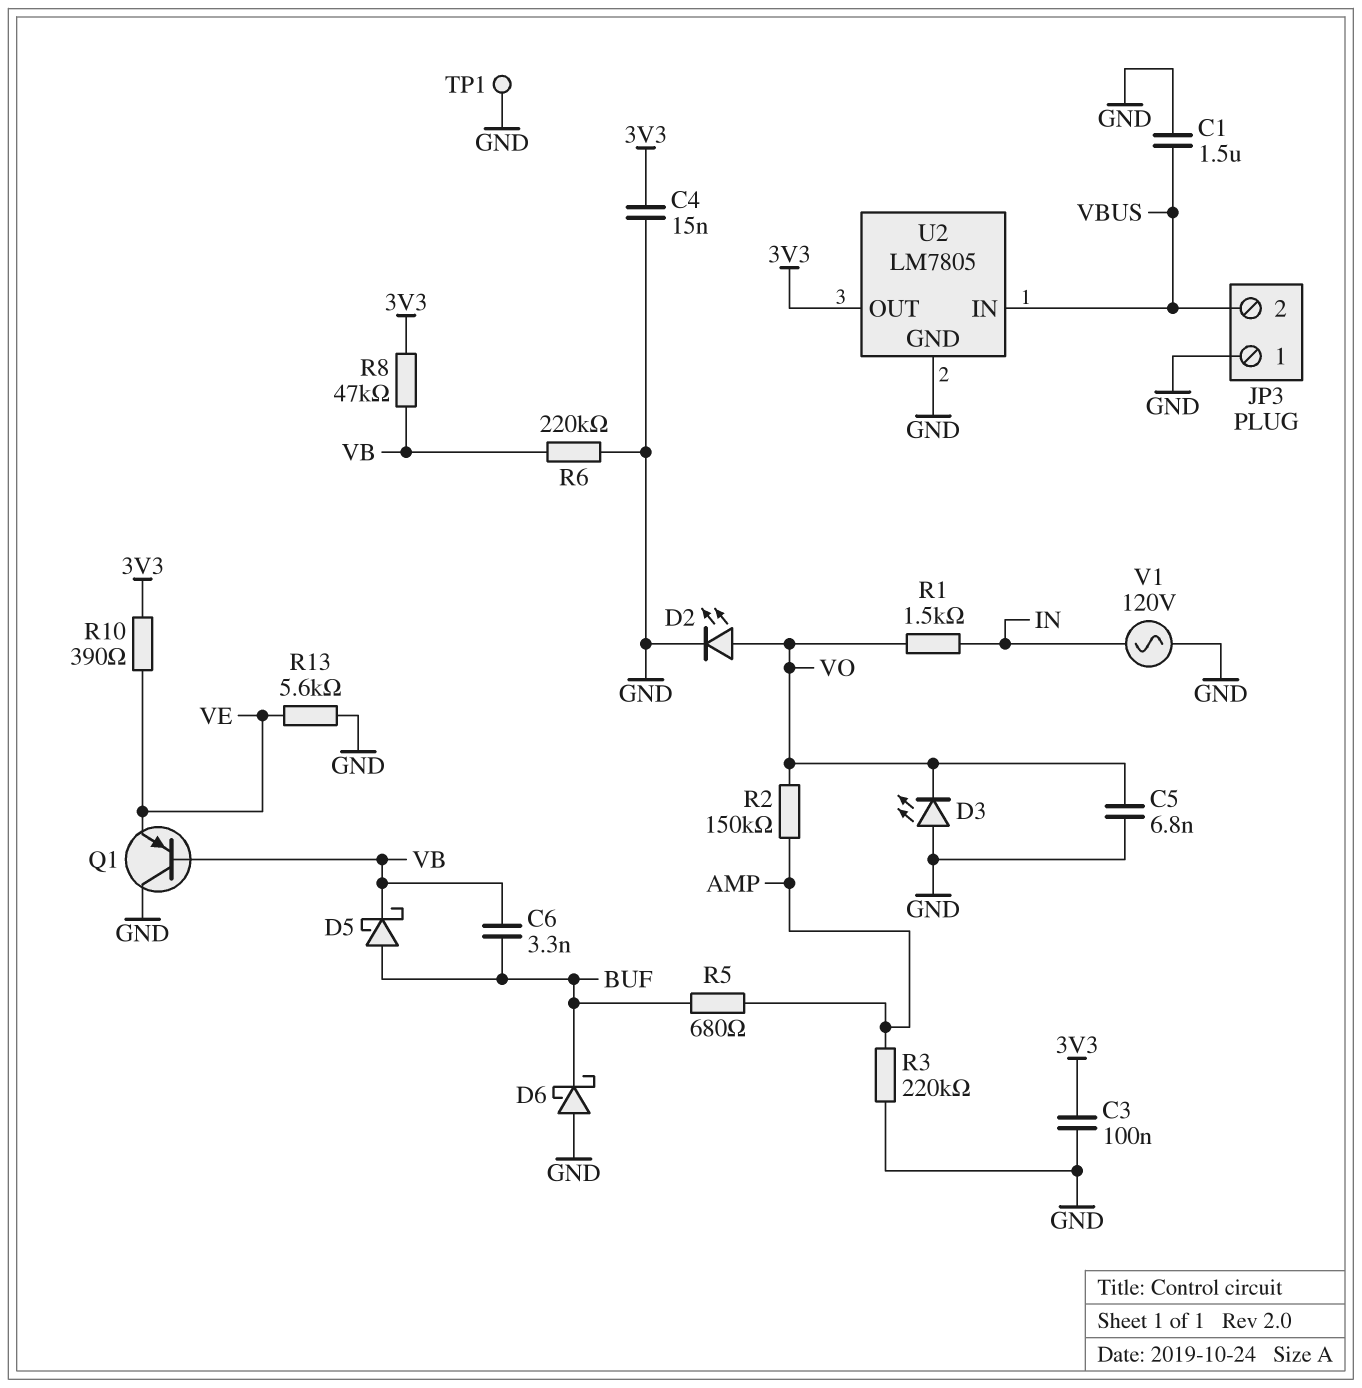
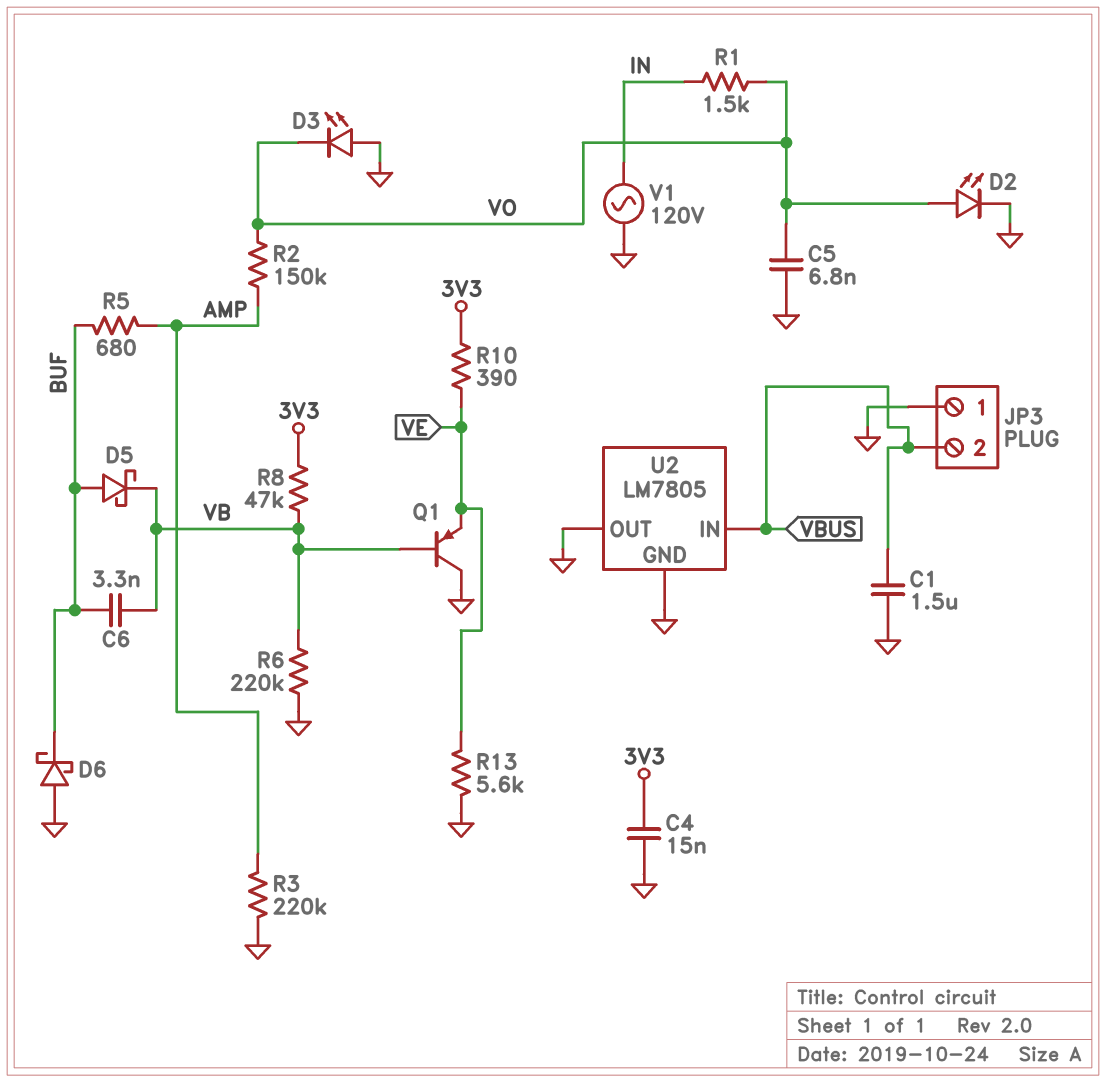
C3: 100nF (3V3, GND) -> none
TP1: test point (GND) -> none
U2 pin OUT: 3V3 -> GND

